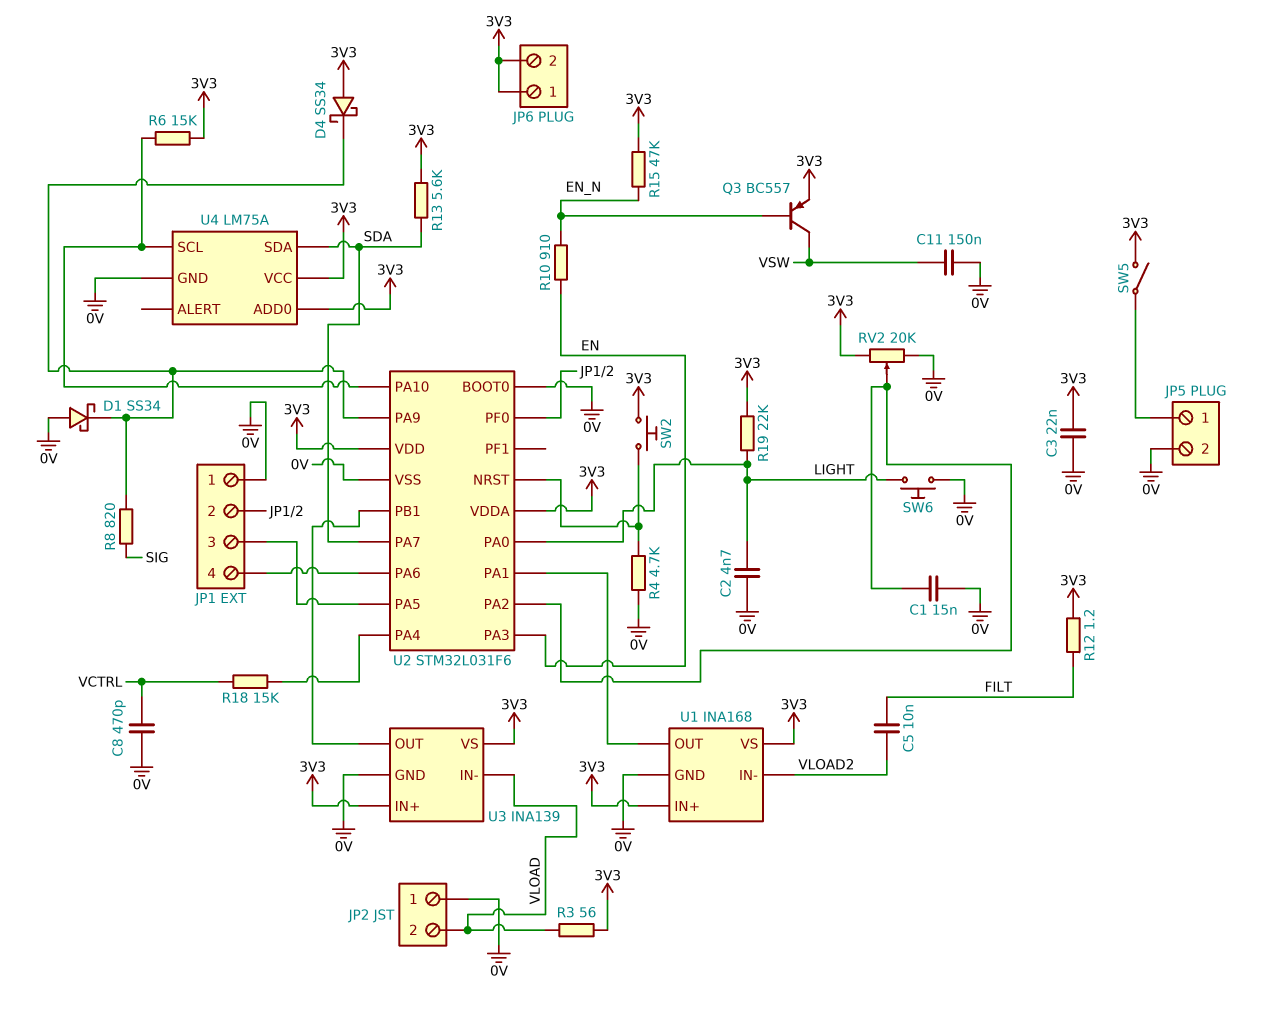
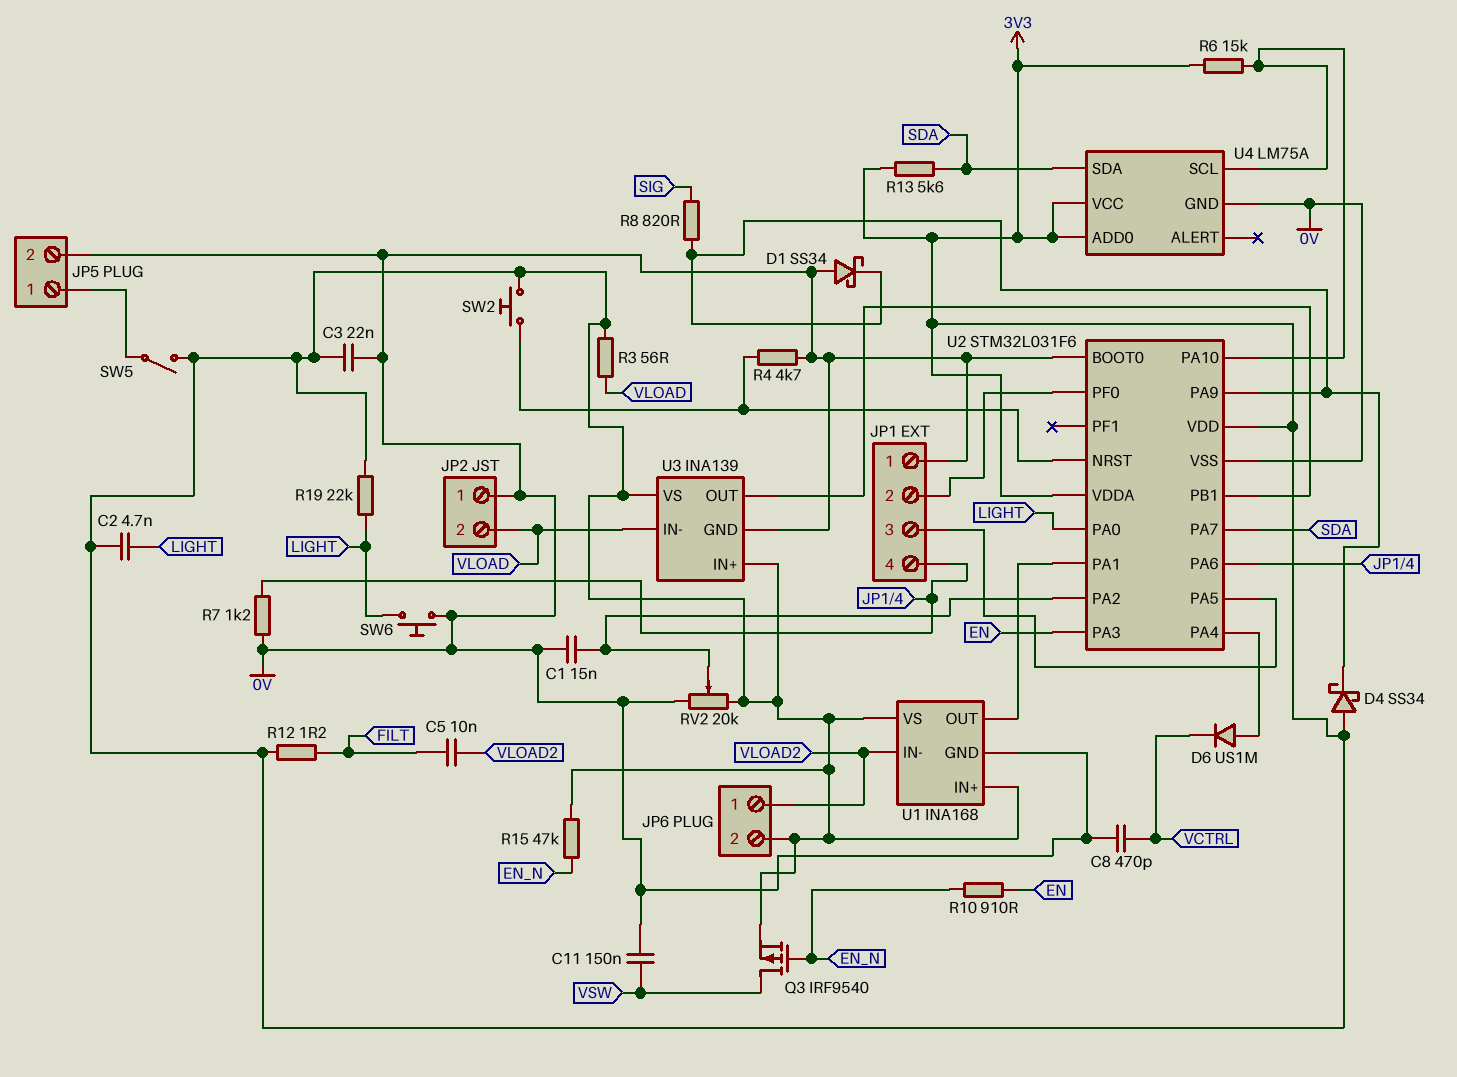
C2: 4.7nF (0V, LIGHT) -> 4.7nF (3V3, LIGHT)
D6: none -> diode US1M (A U2/PA4, K VCTRL)
JP6 pin 1: 3V3 -> VLOAD2
Q3: PNP BC557 (B EN_N, C VSW, E 3V3) -> PMOS IRF9540 (G EN_N, D VSW, S 3V3)
R7: none -> 1.2k (0V, JP1/4)
R18: 15k (U2/PA4, VCTRL) -> none

